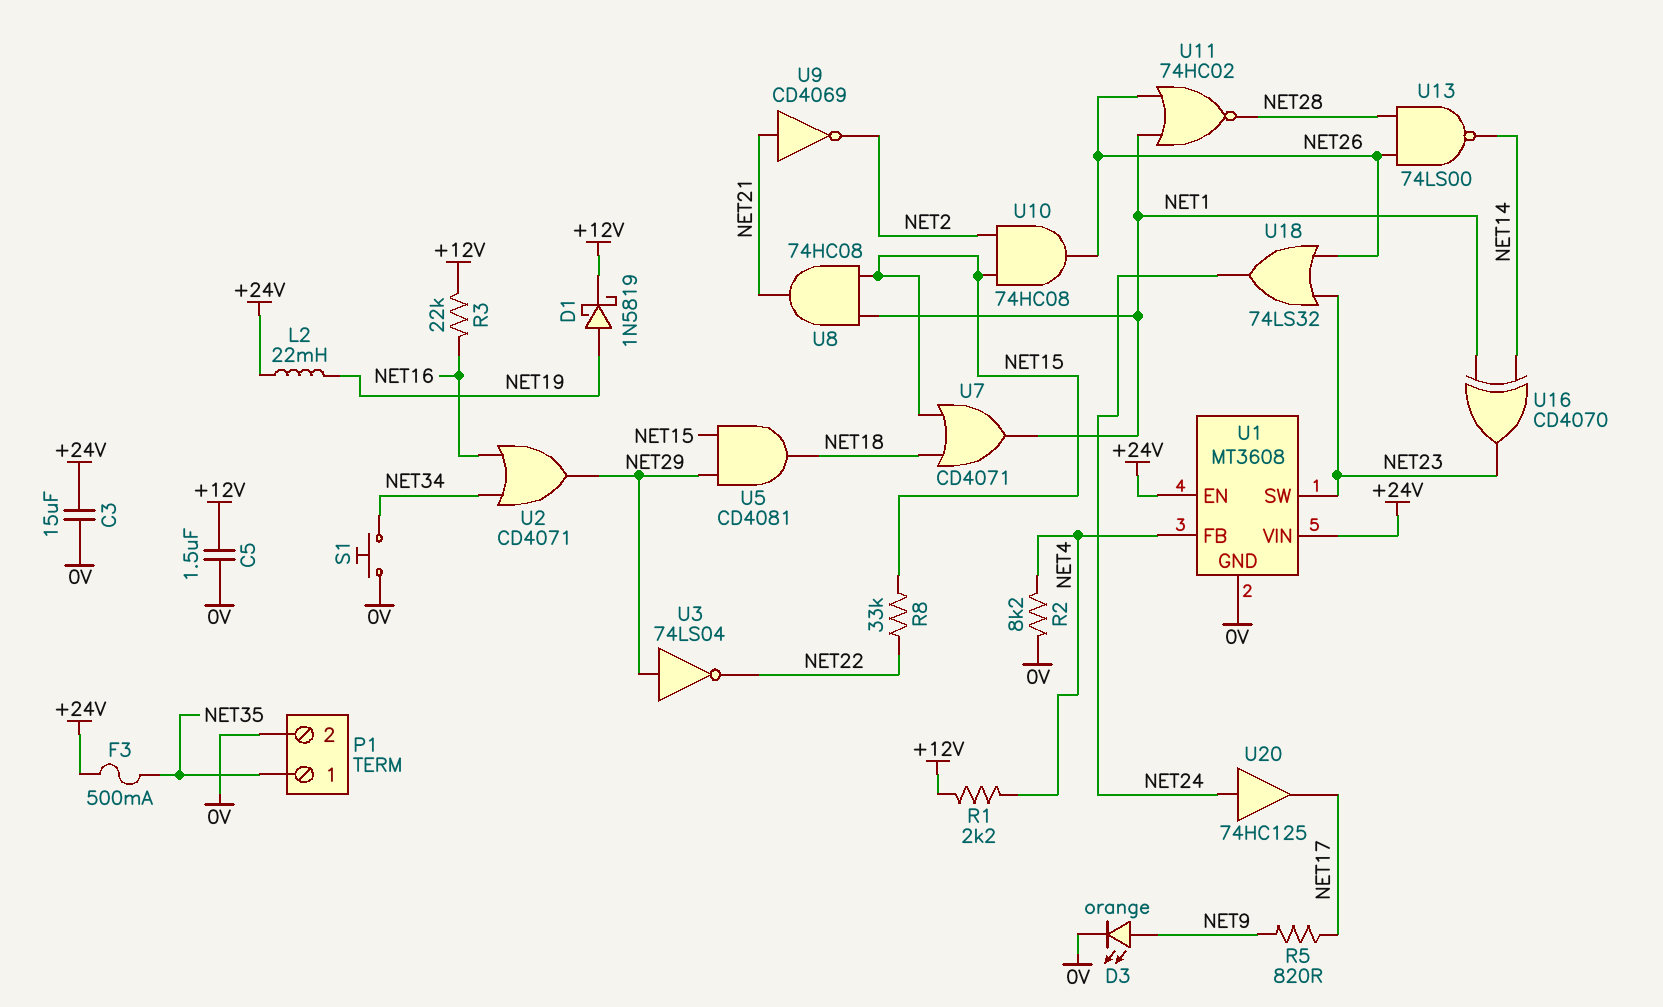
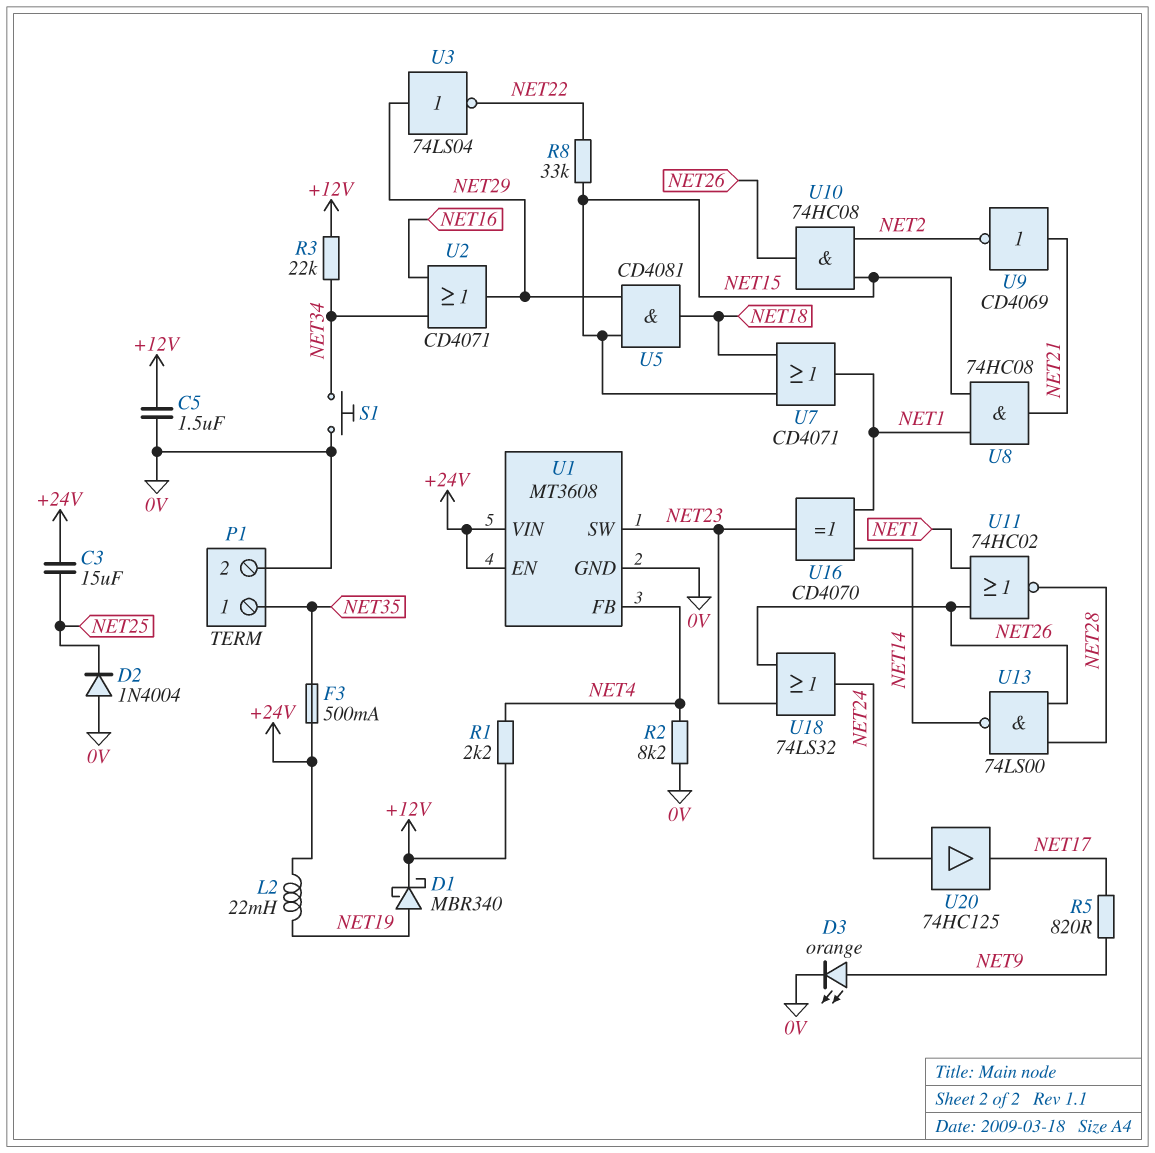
C3: 15uF (+24V, 0V) -> 15uF (+24V, NET25)
D1: schottky 1N5819 (A NET19, K +12V) -> schottky MBR340 (A NET19, K +12V)
D2: none -> diode 1N4004 (A 0V, K NET25)
R3: 22k (+12V, NET16) -> 22k (+12V, NET34)

